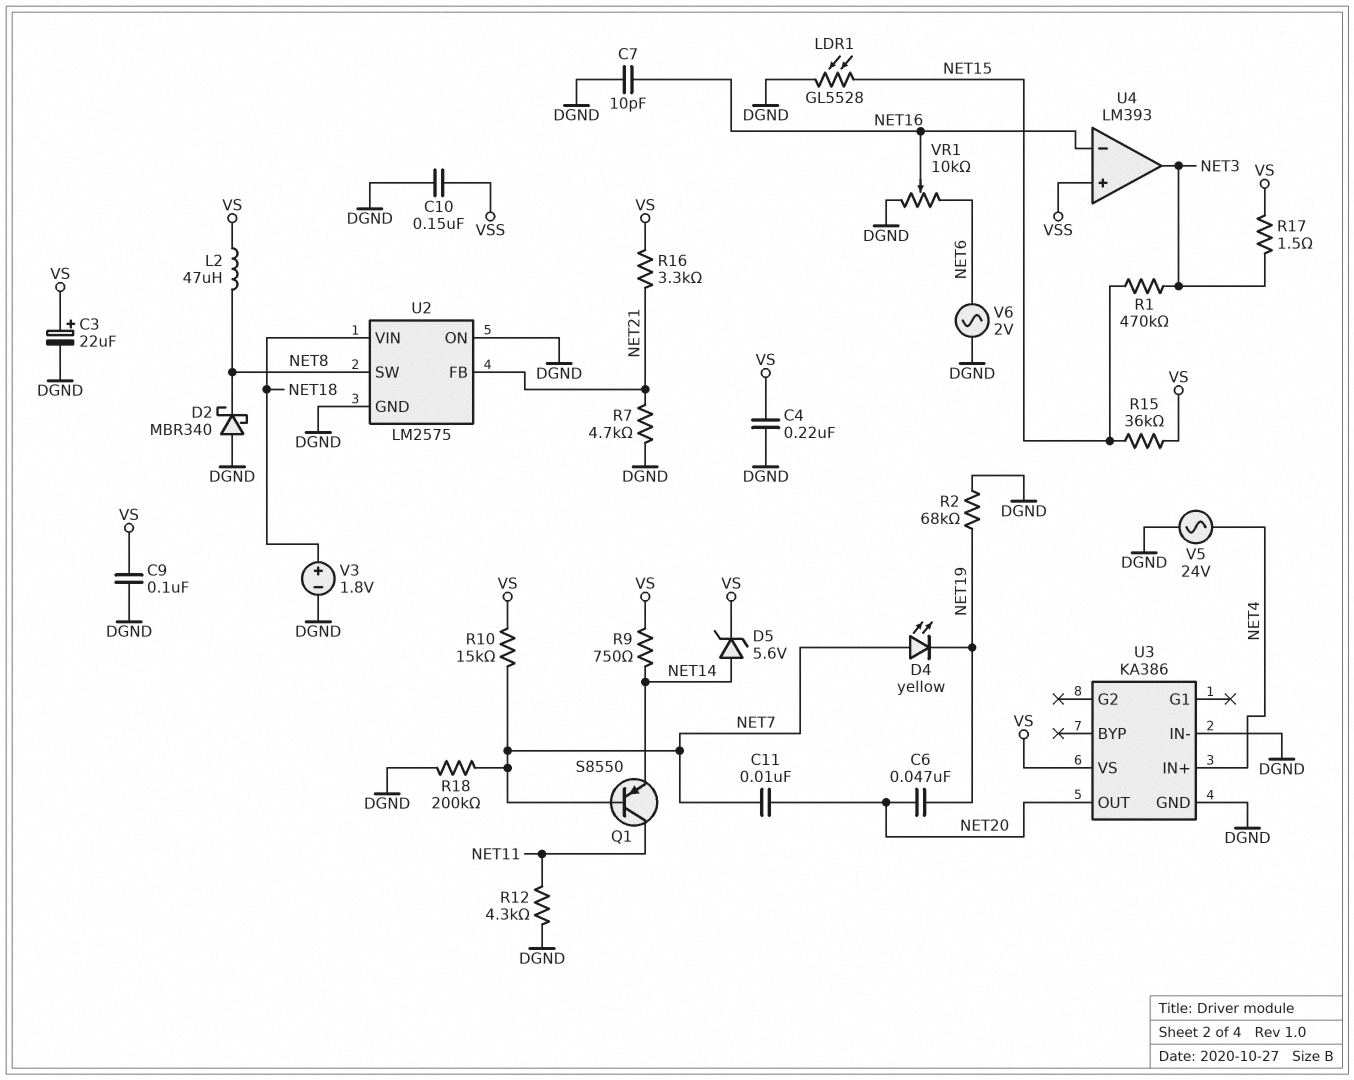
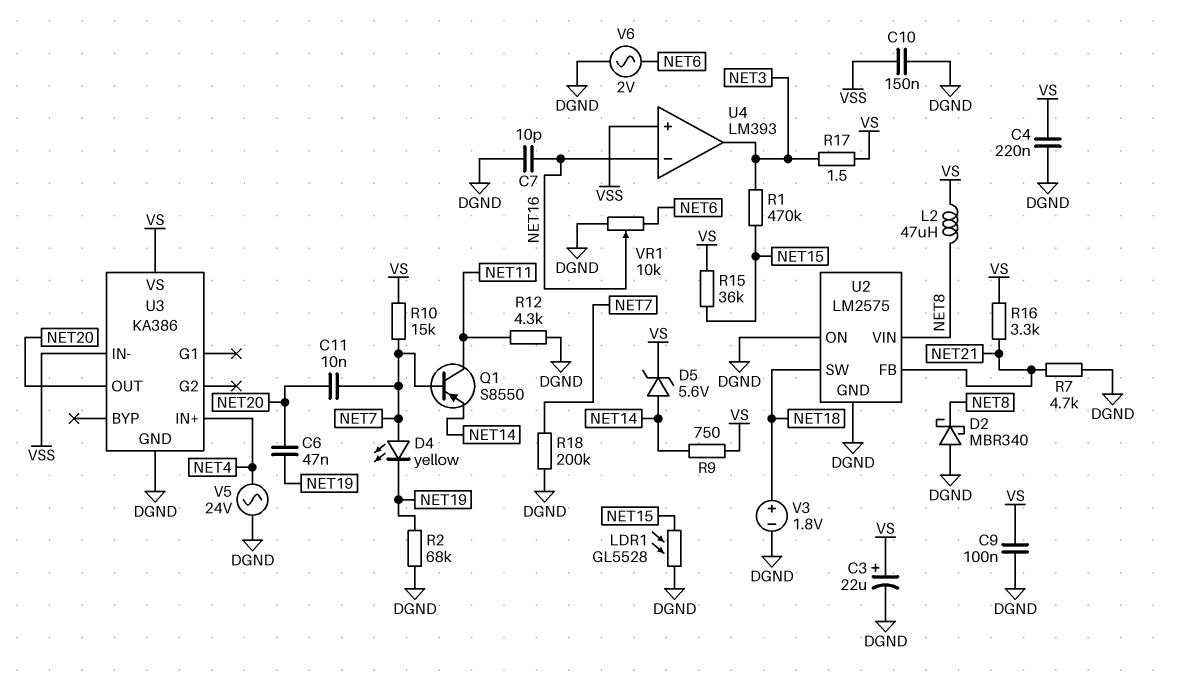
U2 pin SW: NET8 -> NET18
U2 pin VIN: NET18 -> NET8
U3 pin IN-: DGND -> VSS

